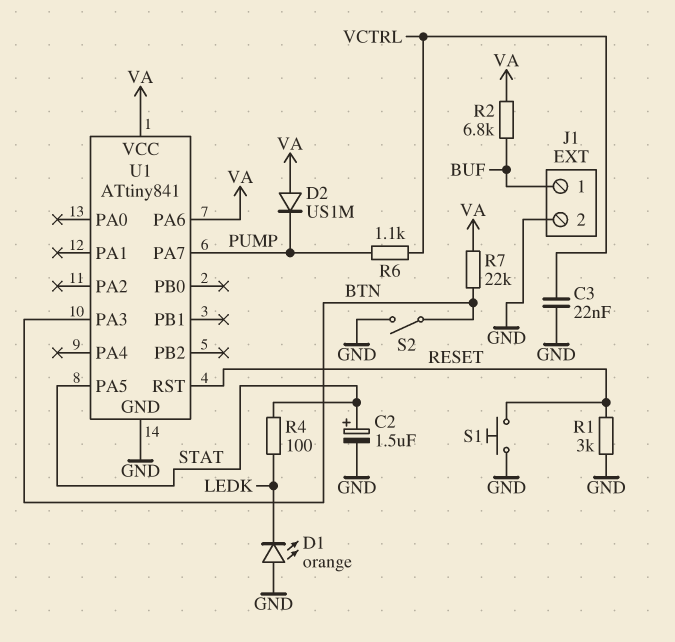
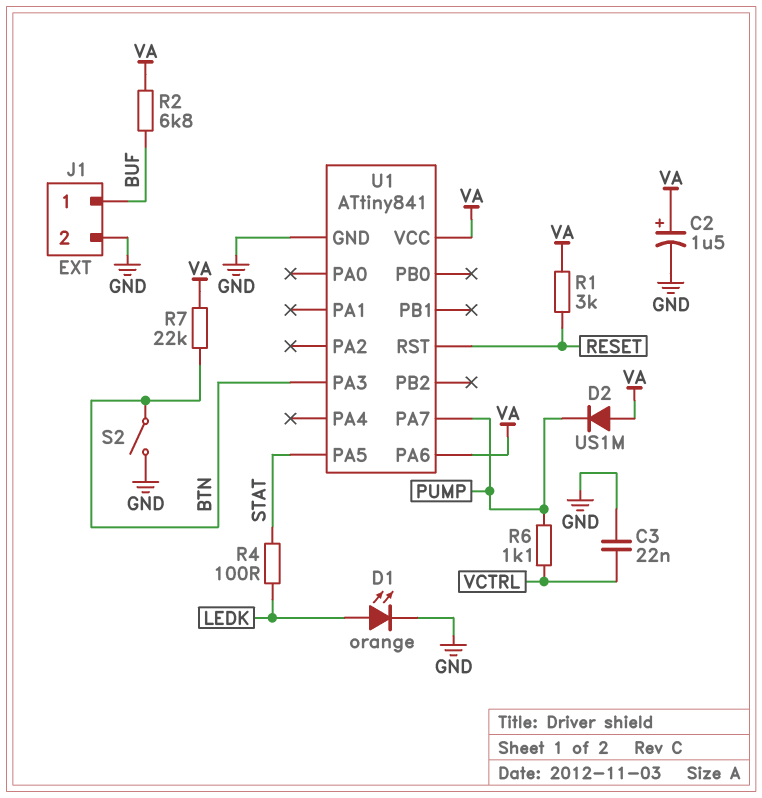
C2: 1.5uF (plus STAT, minus GND) -> 1.5uF (plus VA, minus GND)
D1: LED orange (A GND, K LEDK) -> LED orange (A LEDK, K GND)
R1: 3k (GND, RESET) -> 3k (RESET, VA)
S1: button (GND, RESET) -> none

